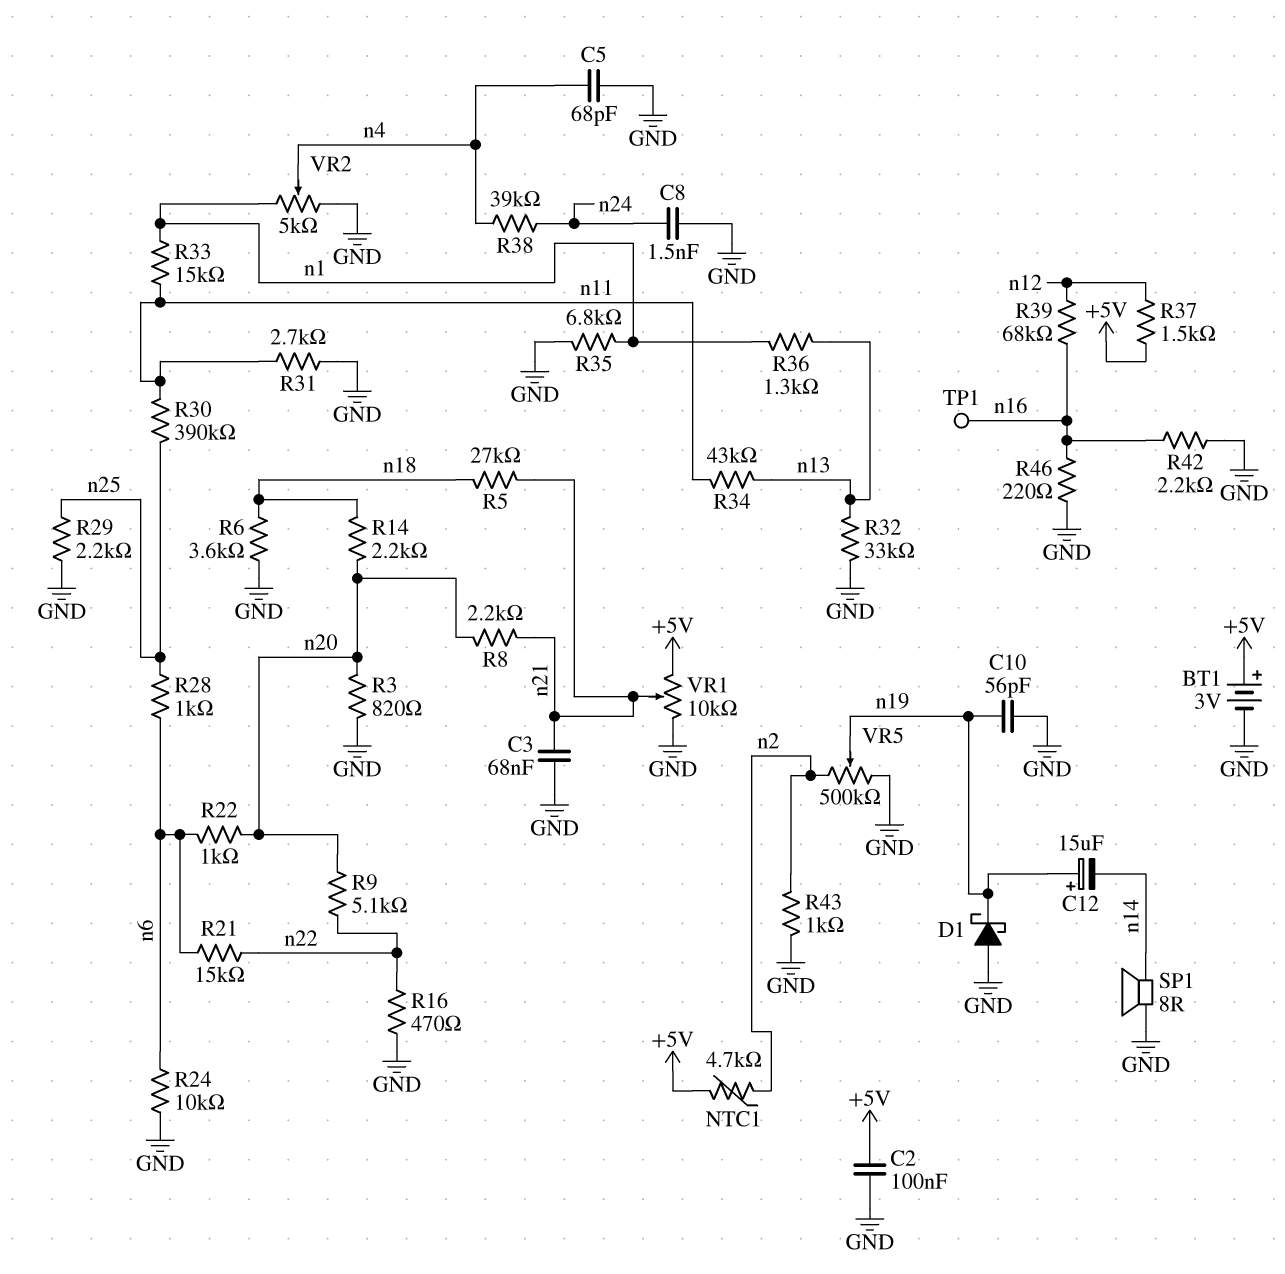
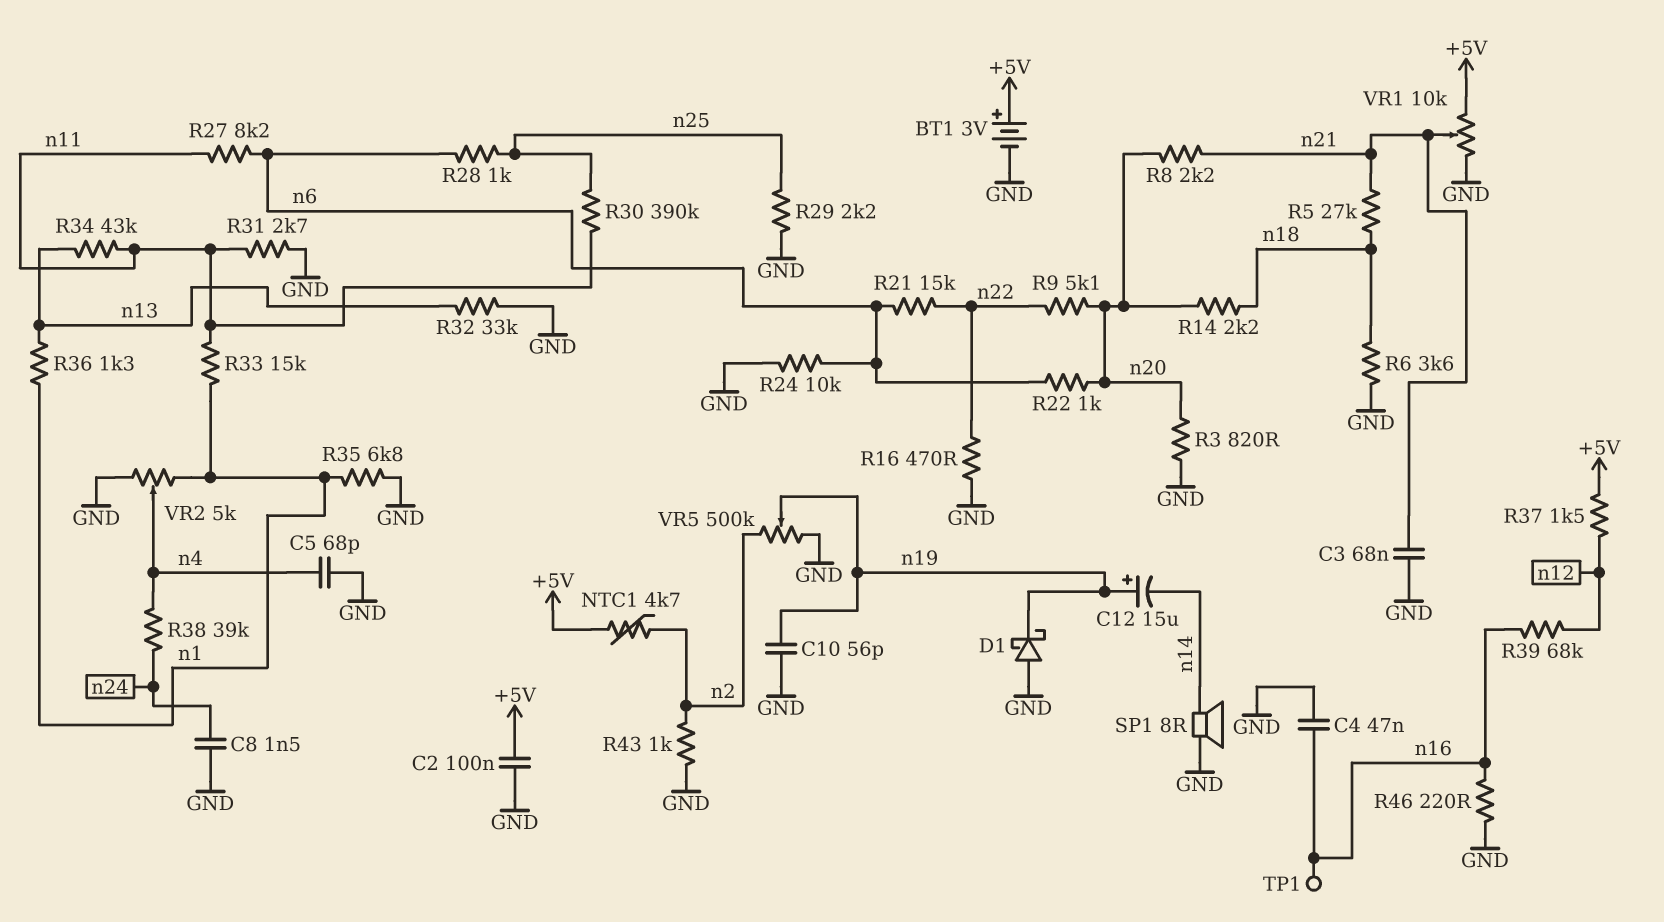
C4: none -> 47nF (GND, n16)
R27: none -> 8.2k (n6, n11)
R42: 2.2k (GND, n16) -> none

